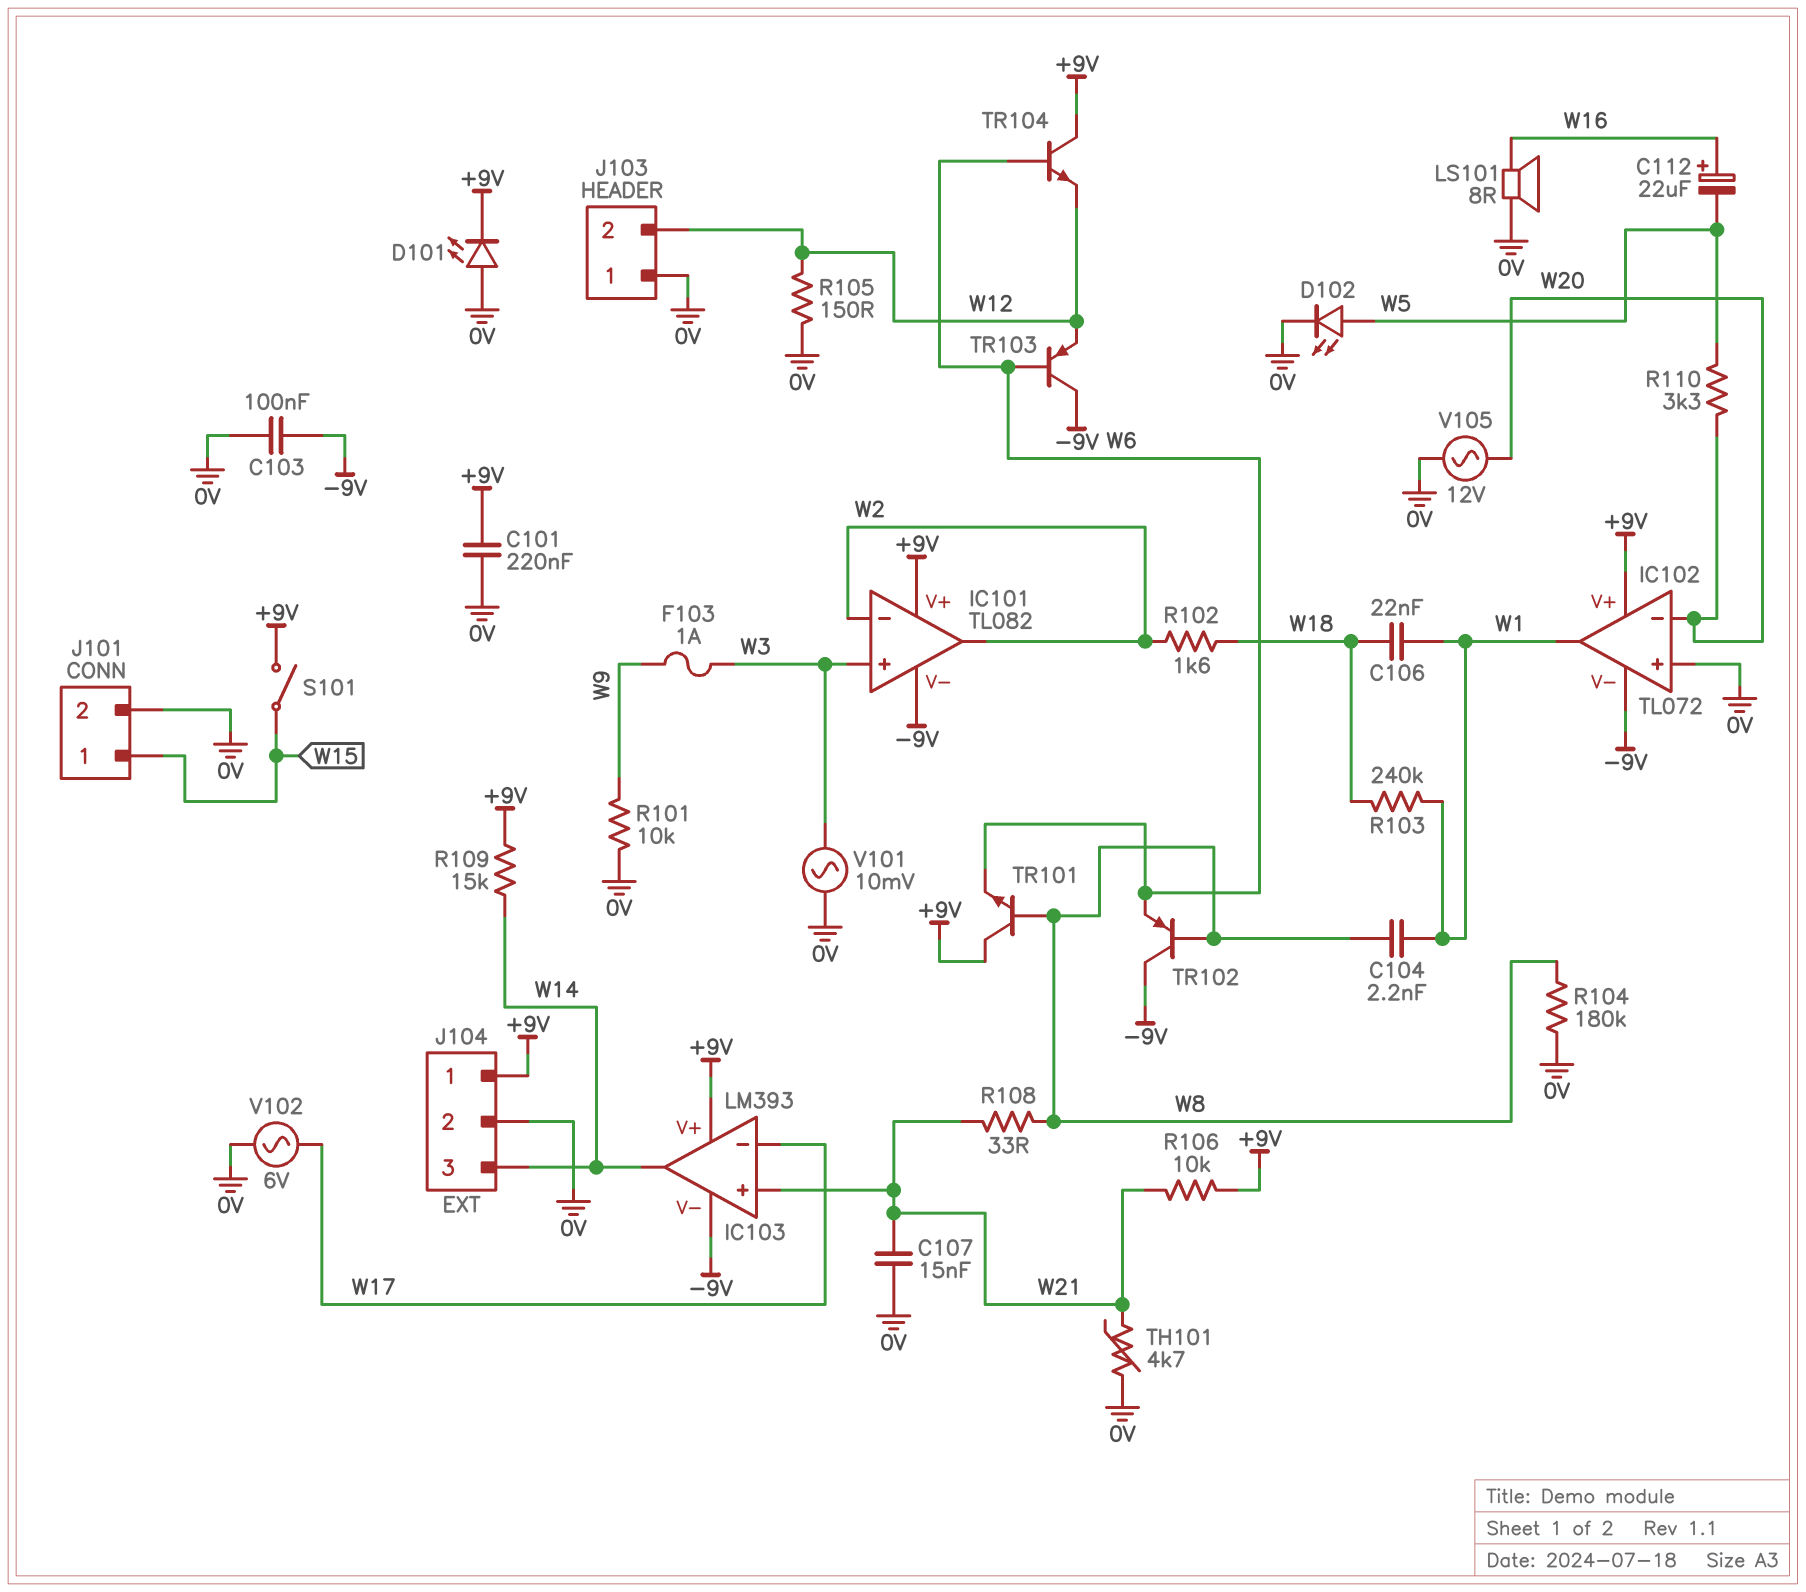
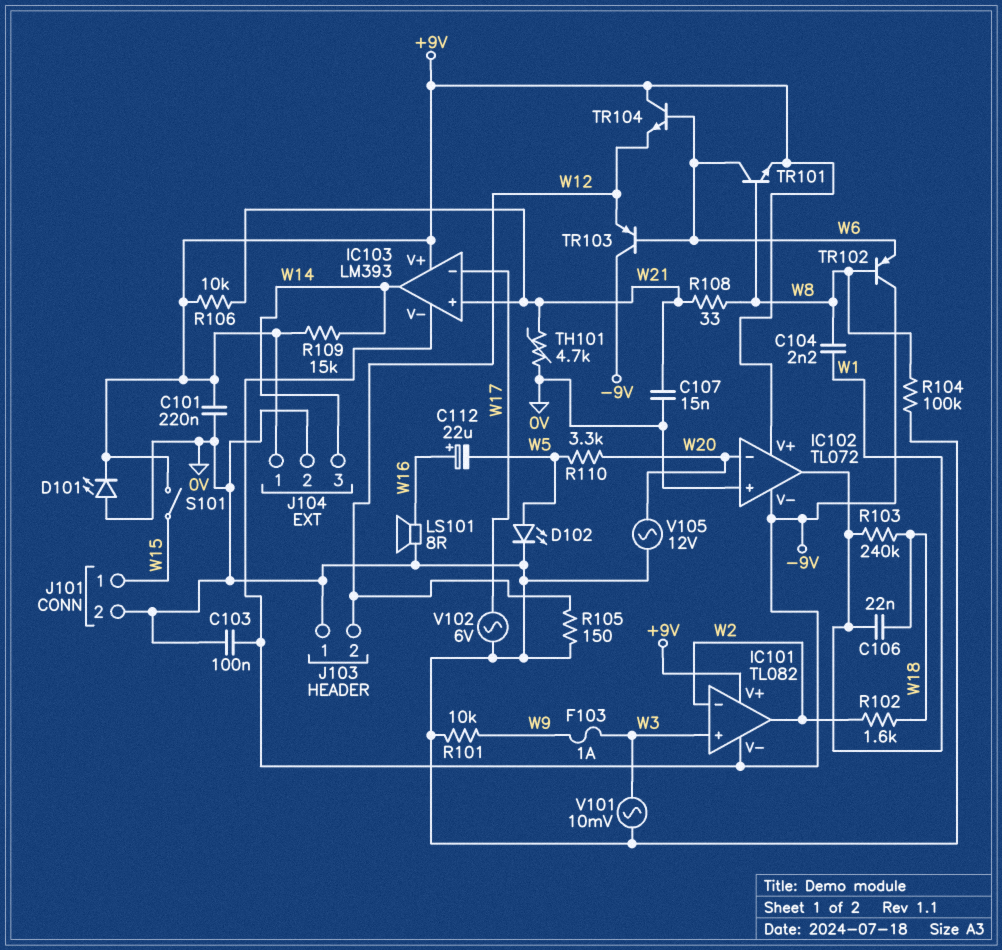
R104: 180k (0V, W8) -> 100k (0V, W8)
TR101: NPN (B W8, C +9V, E W6) -> NPN (B W8, C W6, E +9V)

